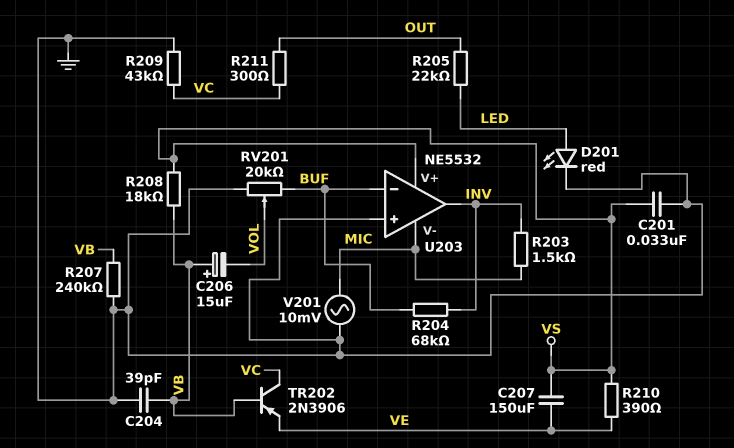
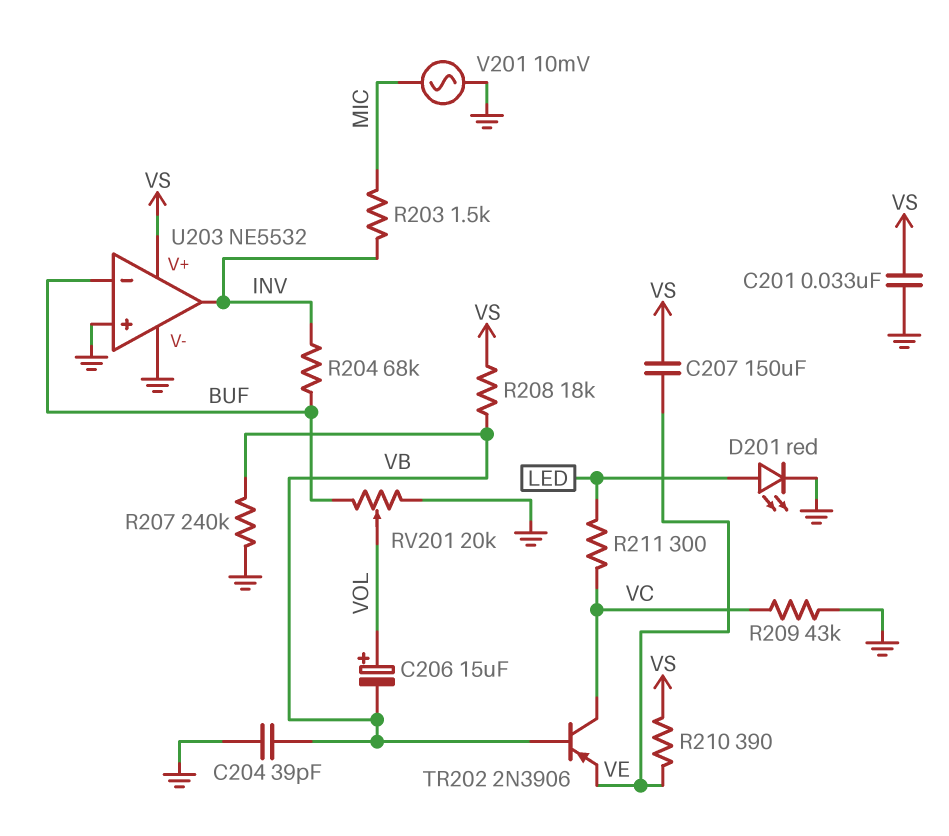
C206: 15uF (plus VB, minus VOL) -> 15uF (plus VOL, minus VB)
R205: 22k (LED, OUT) -> none
R211: 300 (OUT, VC) -> 300 (LED, VC)
U203 pin V-: MIC -> GND

